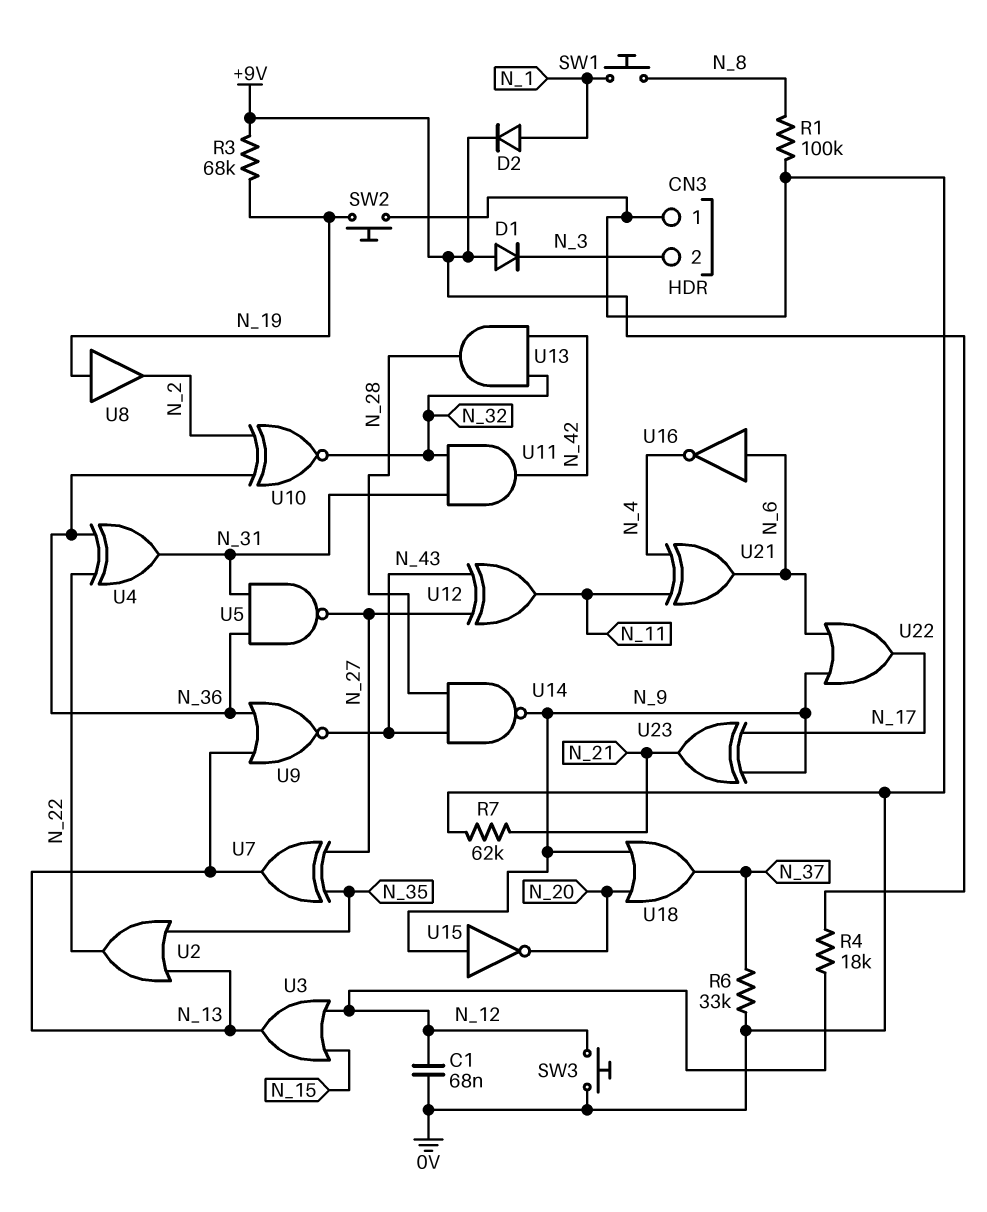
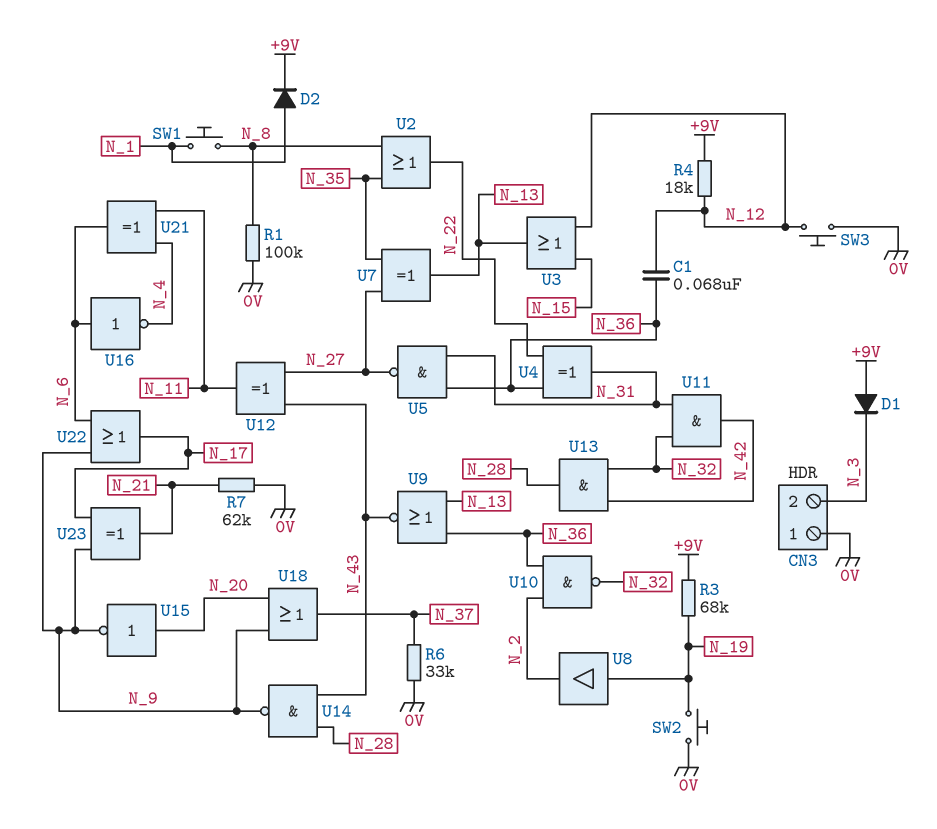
C1: 68nF (0V, N_12) -> 68nF (N_12, N_36)
U2: OR (in N_13, in N_35, out N_22) -> OR (in N_8, in N_35, out N_22)
U10: XNOR (in N_2, in N_36, out N_32) -> NAND (in N_2, in N_36, out N_32)
U15: NOT (in N_9, out N_20) -> NOT (in N_20, out N_9)

